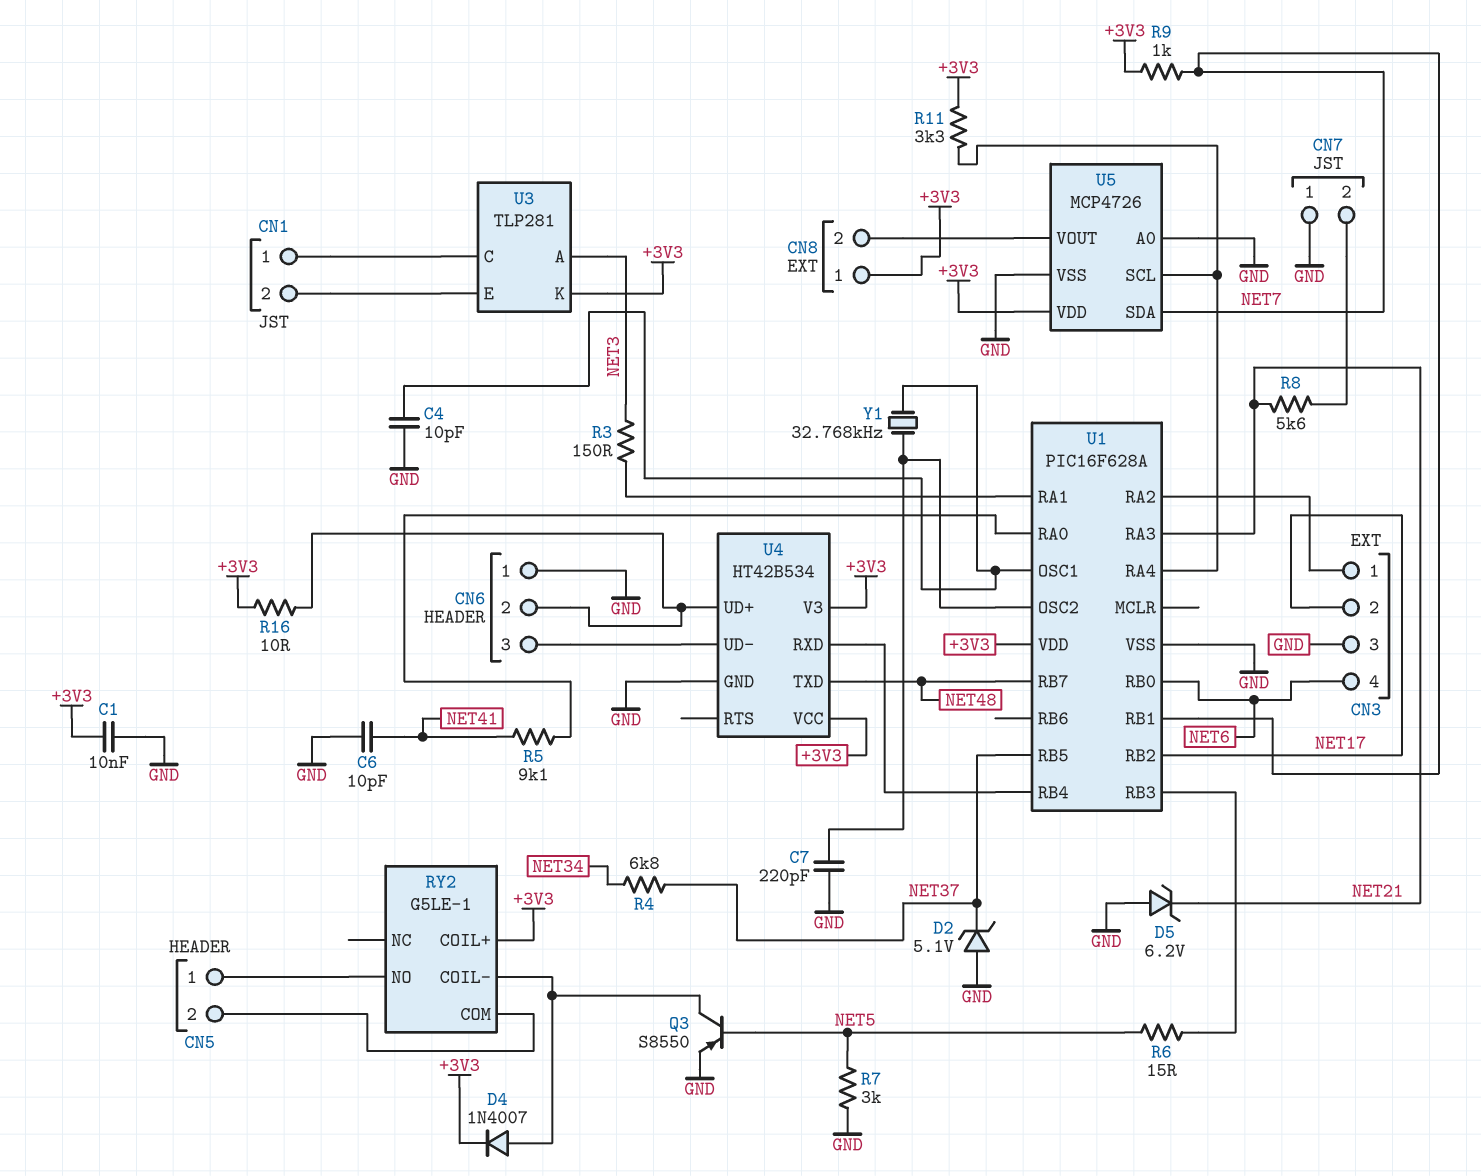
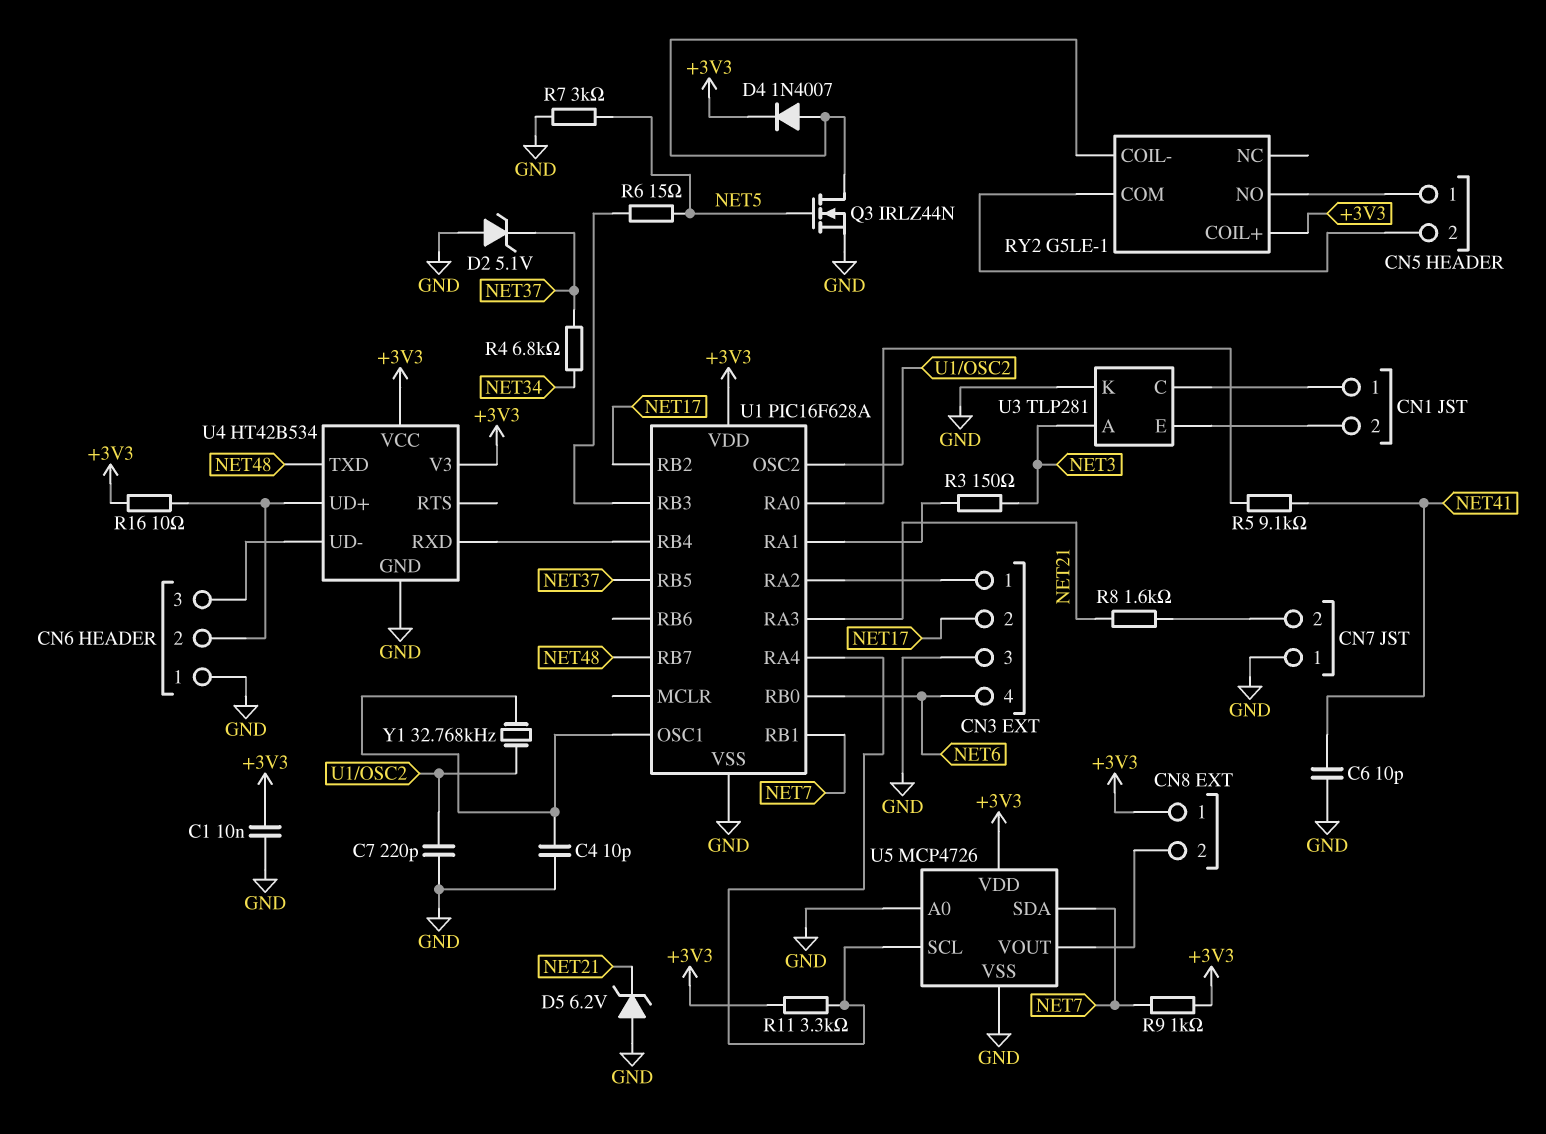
Q3: PNP S8550 (B NET5, C RY2/COIL-, E GND) -> NMOS IRLZ44N (G NET5, D RY2/COIL-, S GND)
R8: 5.6k (CN7/2, NET21) -> 1.6k (CN7/2, NET21)
U3 pin K: +3V3 -> GND

